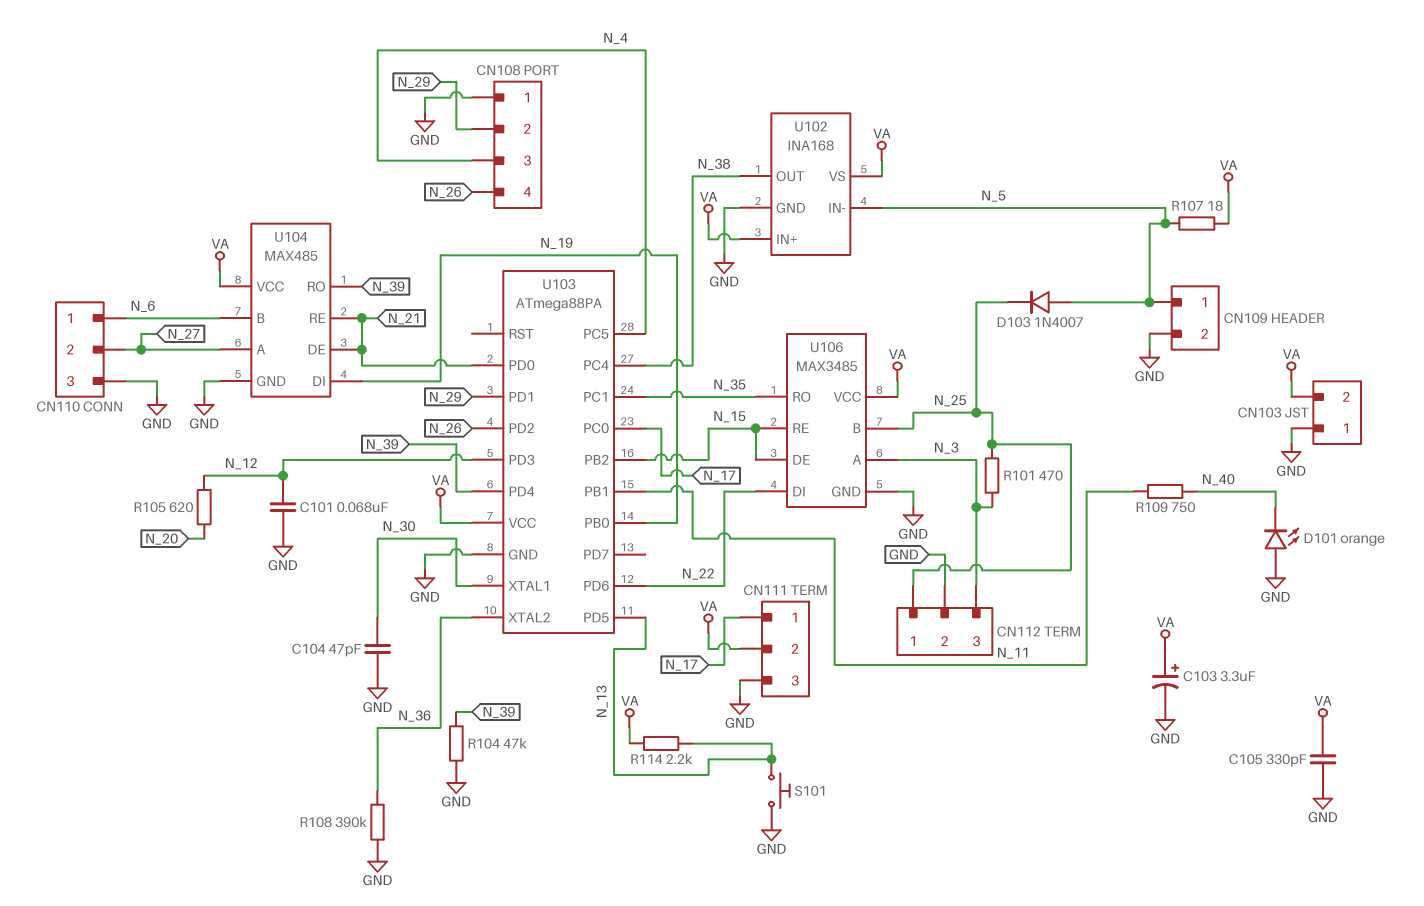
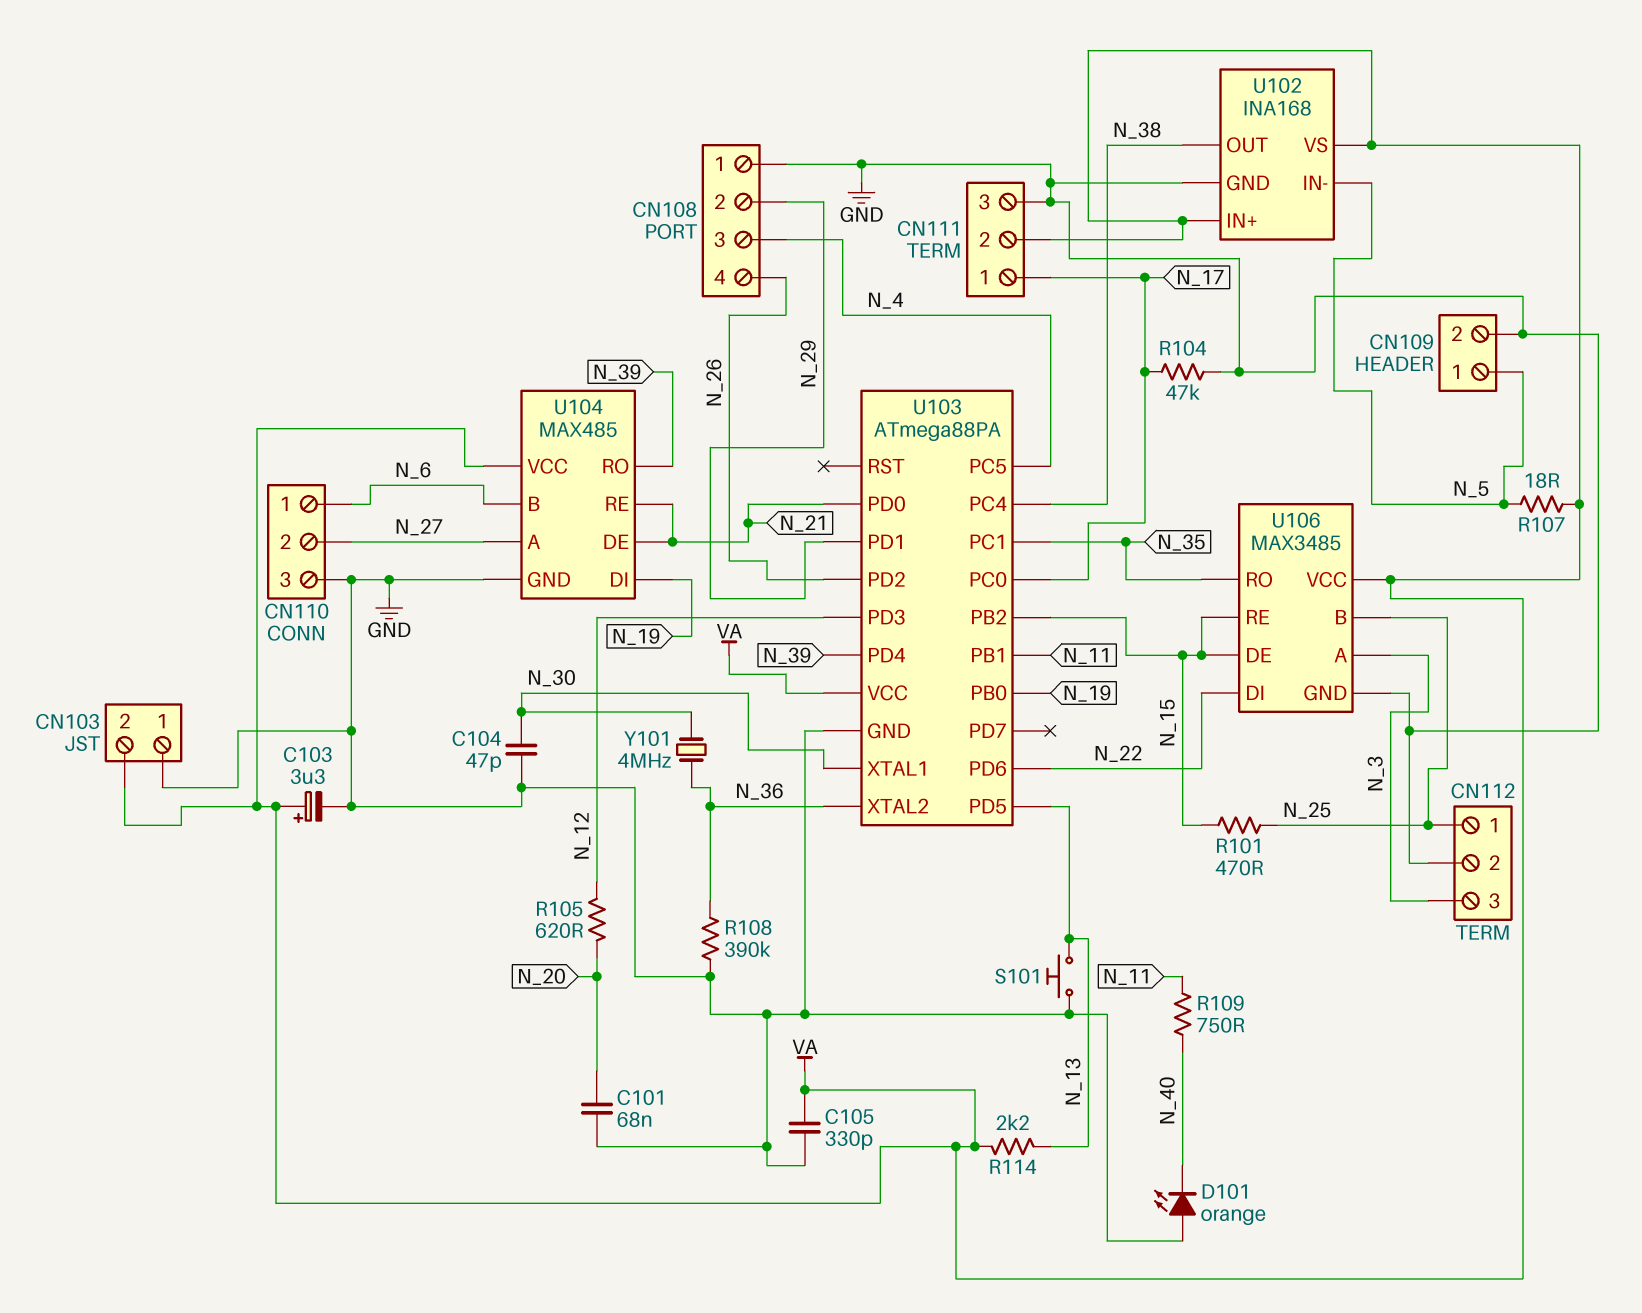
C101: 68nF (GND, N_12) -> 68nF (GND, N_20)
D103: diode 1N4007 (A N_5, K N_25) -> none
R101: 470 (N_3, N_25) -> 470 (N_15, N_25)
R104: 47k (GND, N_39) -> 47k (GND, N_17)
Y101: none -> 4MHz (N_30, N_36)

